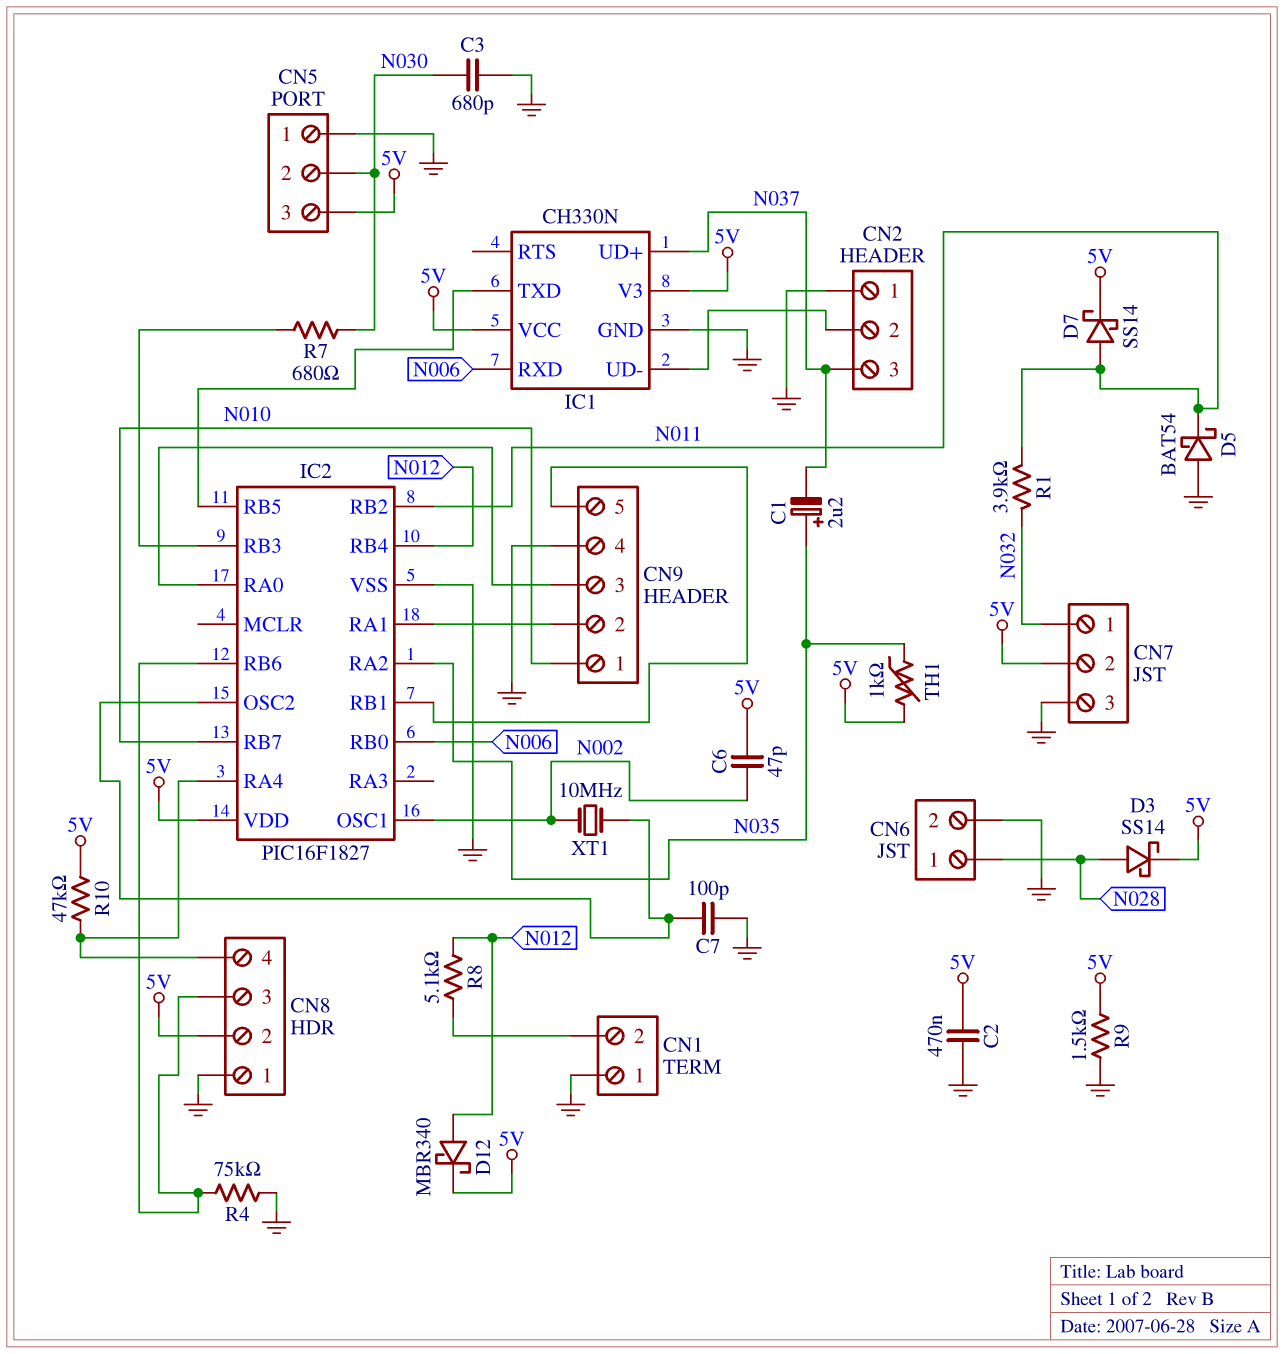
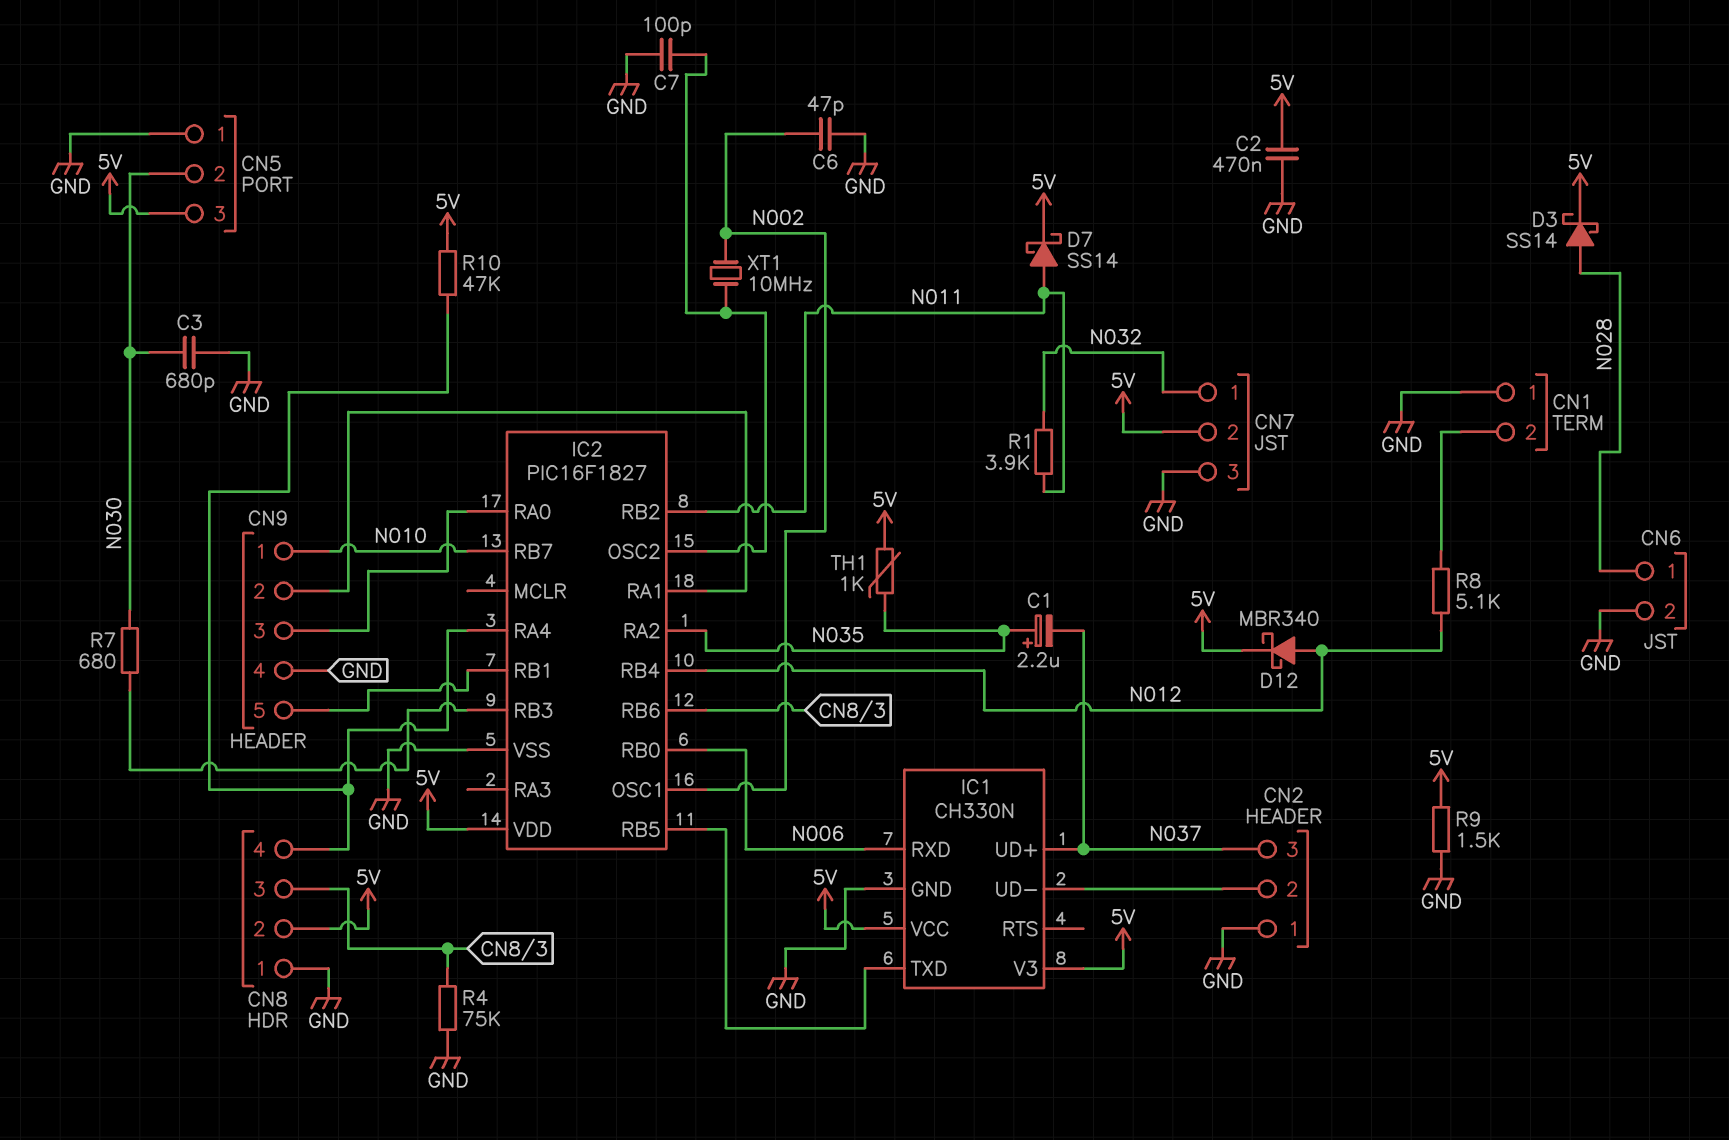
C6: 47pF (5V, N002) -> 47pF (GND, N002)
D5: schottky BAT54 (A GND, K N011) -> none

